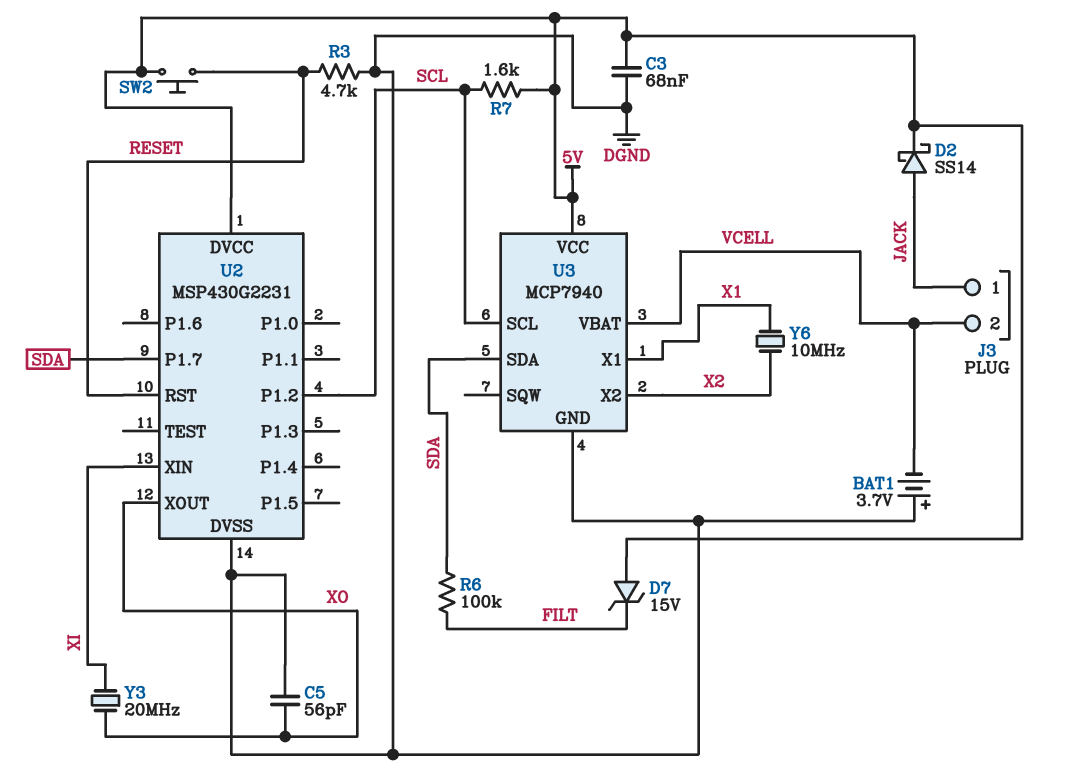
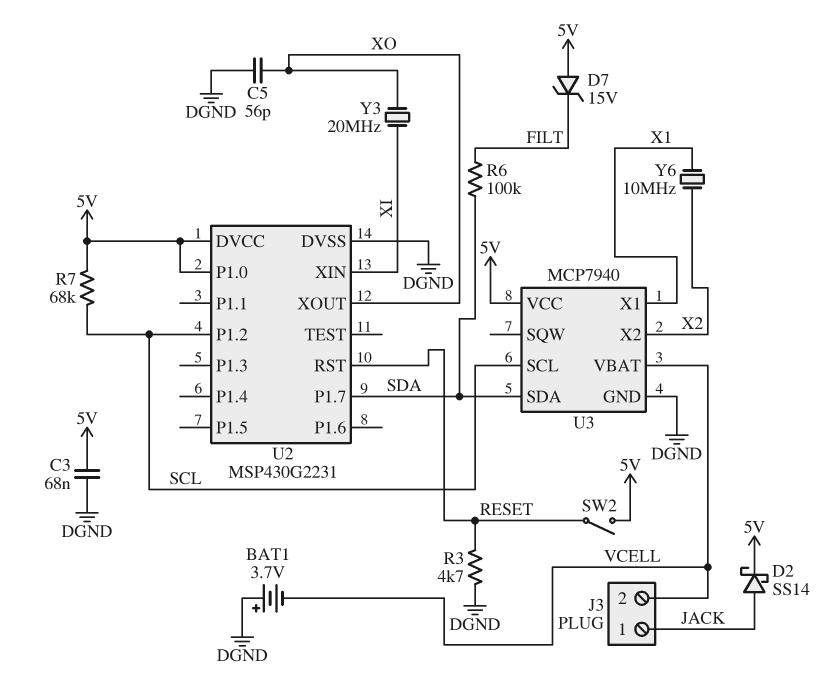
R7: 1.6k (5V, SCL) -> 68k (5V, SCL)
SW2: button (5V, RESET) -> switch (5V, RESET)
U2 pin P1.0: none -> 5V

